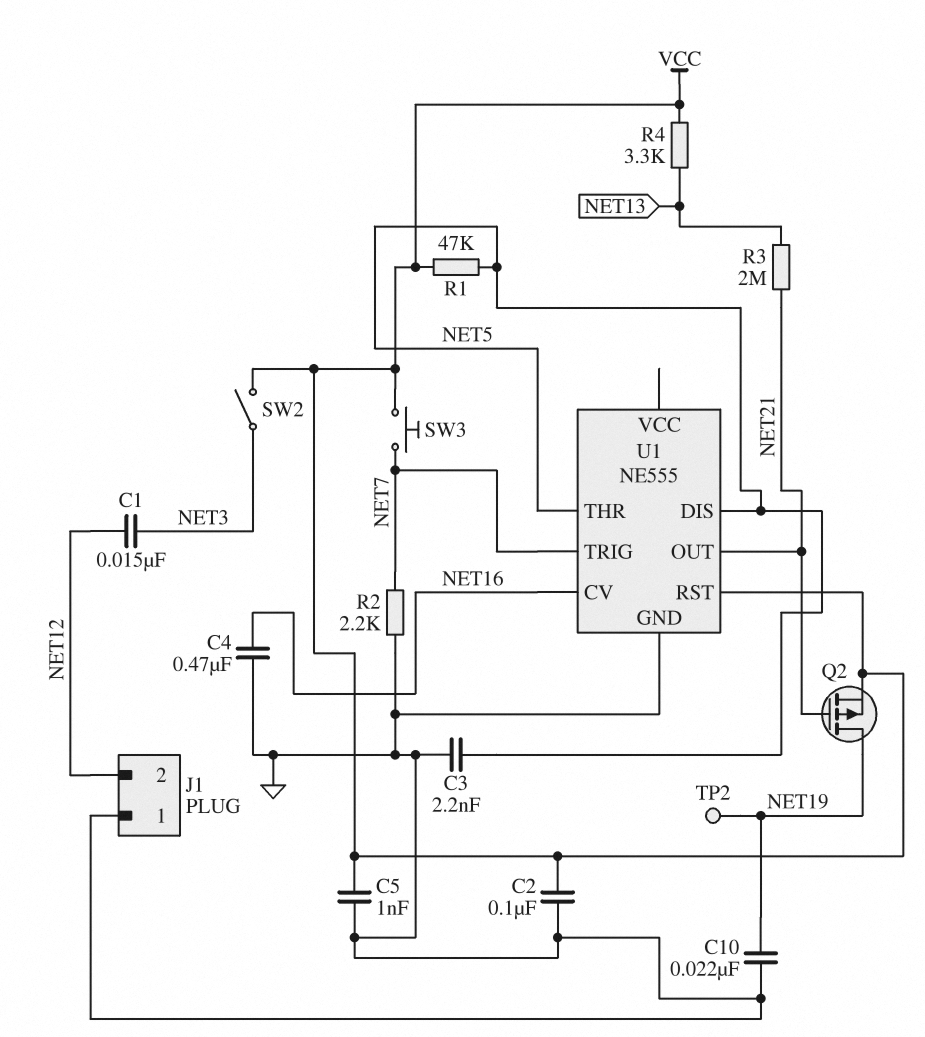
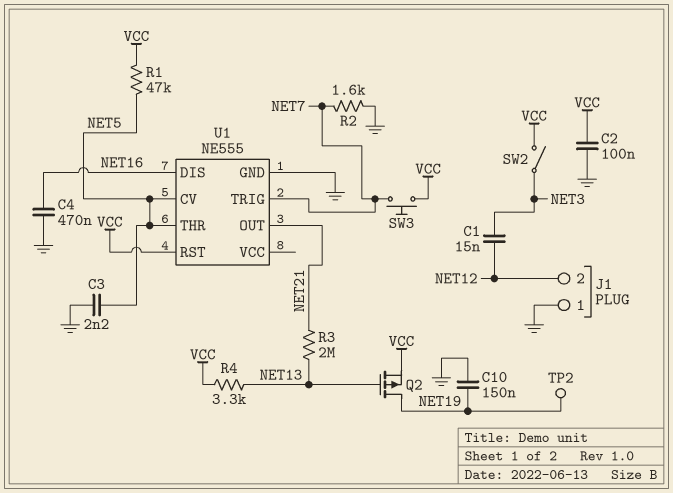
C5: 1nF (GND, VCC) -> none
C10: 22nF (GND, NET19) -> 150nF (GND, NET19)
Q2: PMOS (G NET21, D NET19, S VCC) -> PMOS (G NET13, D NET19, S VCC)
R2: 2.2k (GND, NET7) -> 1.6k (GND, NET7)
U1 pin CV: NET16 -> NET5
U1 pin DIS: NET5 -> NET16

